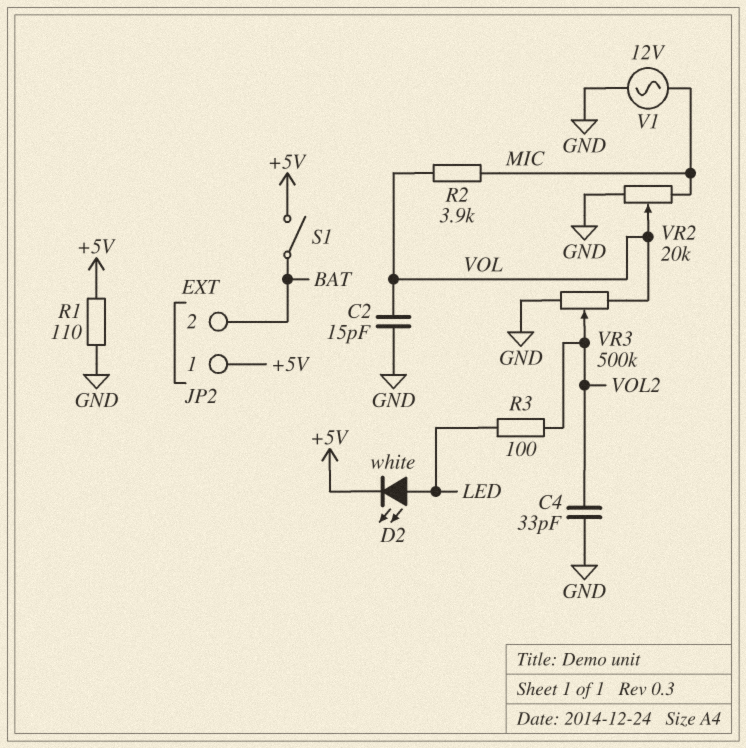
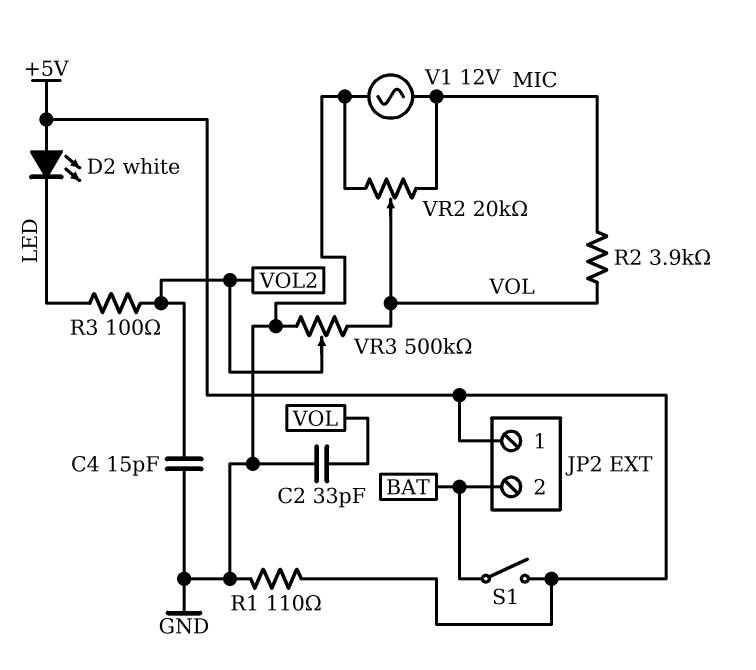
C2: 15pF (GND, VOL) -> 33pF (GND, VOL)
C4: 33pF (GND, VOL2) -> 15pF (GND, VOL2)
D2: LED white (A LED, K +5V) -> LED white (A +5V, K LED)

